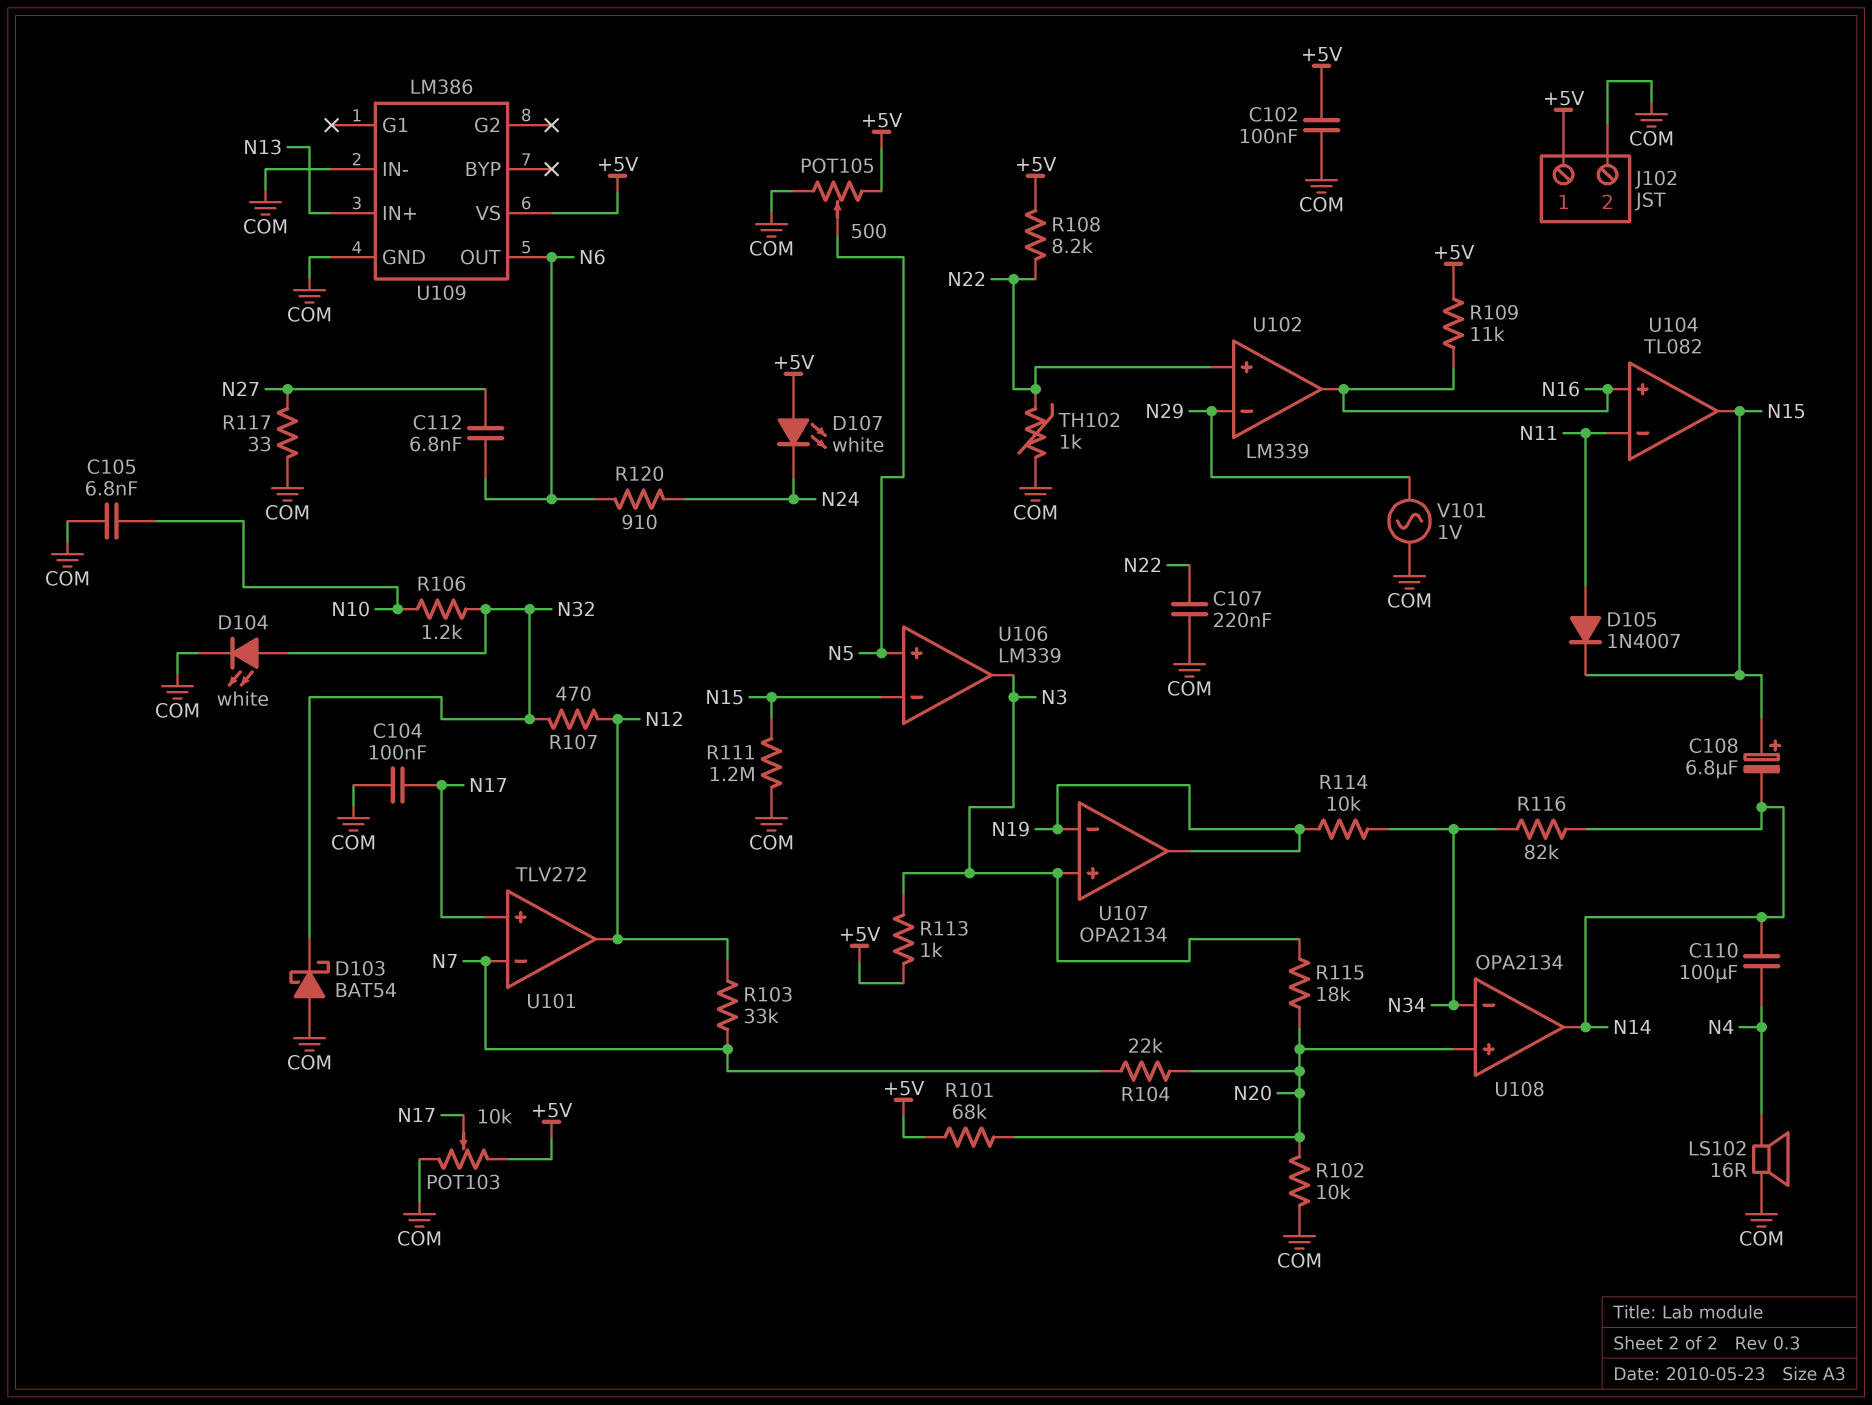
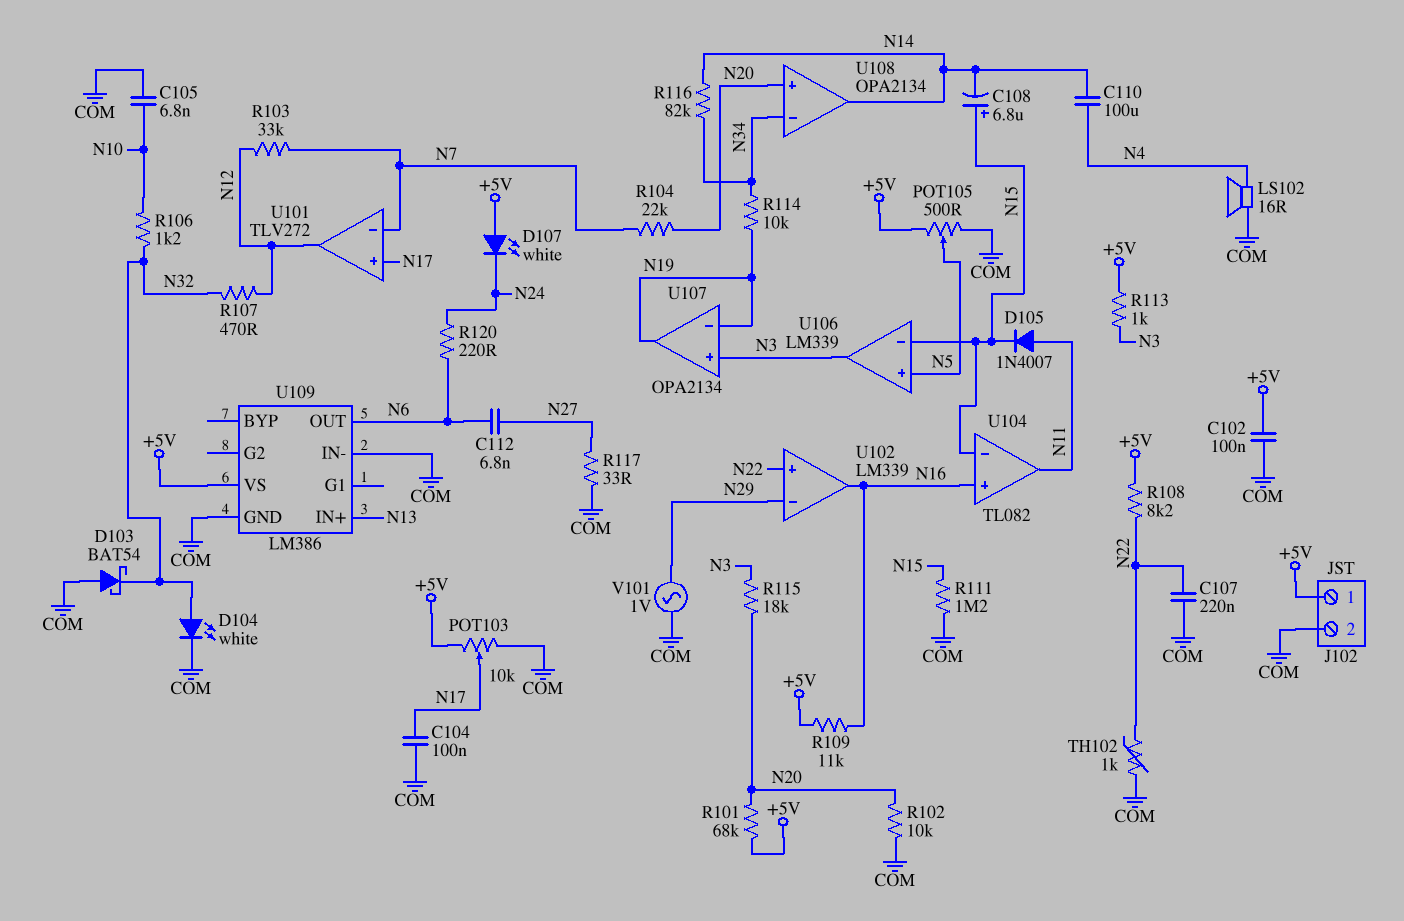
R120: 910 (N6, N24) -> 220 (N6, N24)
U104 pin in-: N11 -> N15
U104 pin out: N15 -> N11

